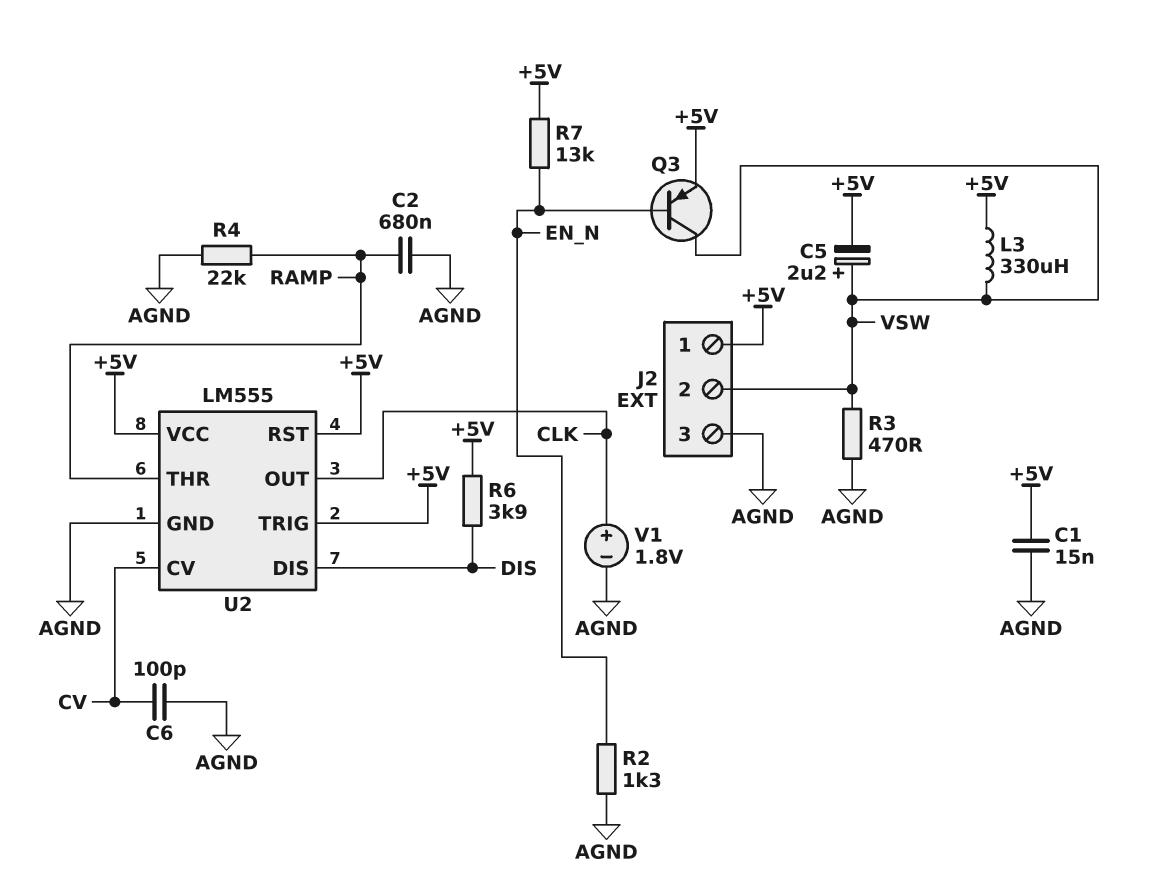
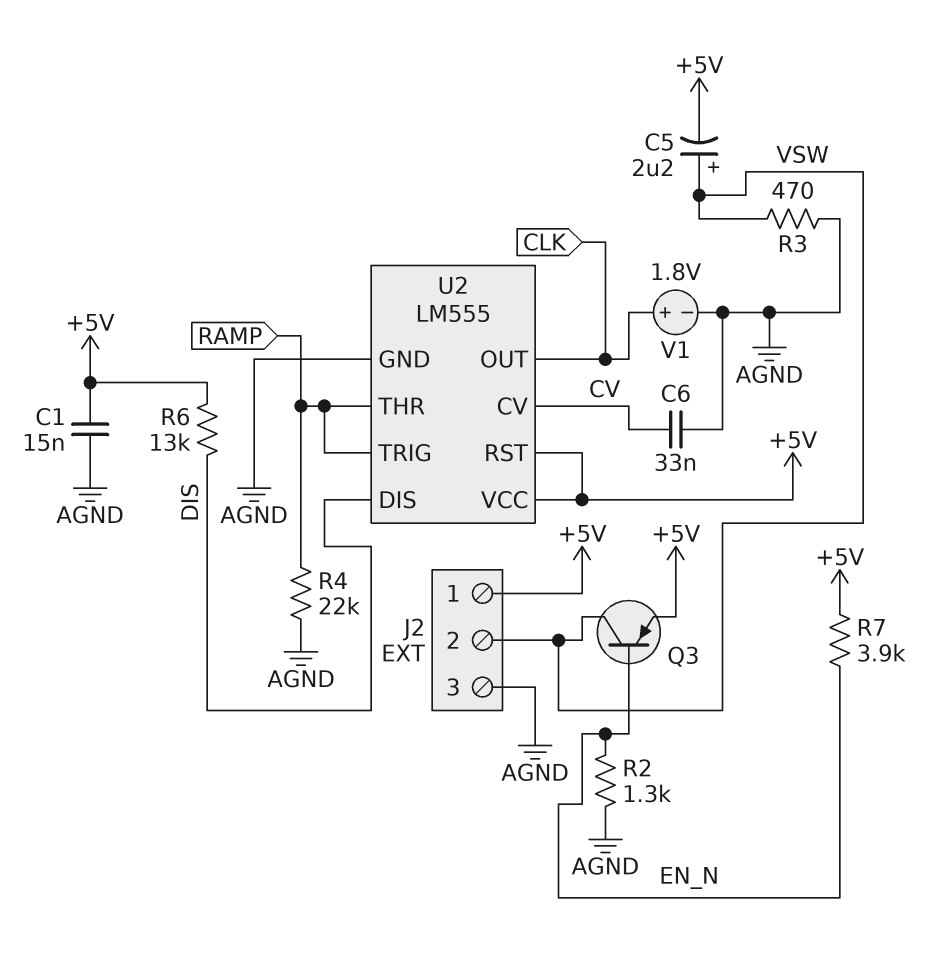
C2: 680nF (AGND, RAMP) -> none
C6: 100pF (AGND, CV) -> 33nF (AGND, CV)
L3: 330uH (+5V, VSW) -> none
R6: 3.9k (+5V, DIS) -> 13k (+5V, DIS)
R7: 13k (+5V, EN_N) -> 3.9k (+5V, EN_N)
U2 pin TRIG: +5V -> RAMP

